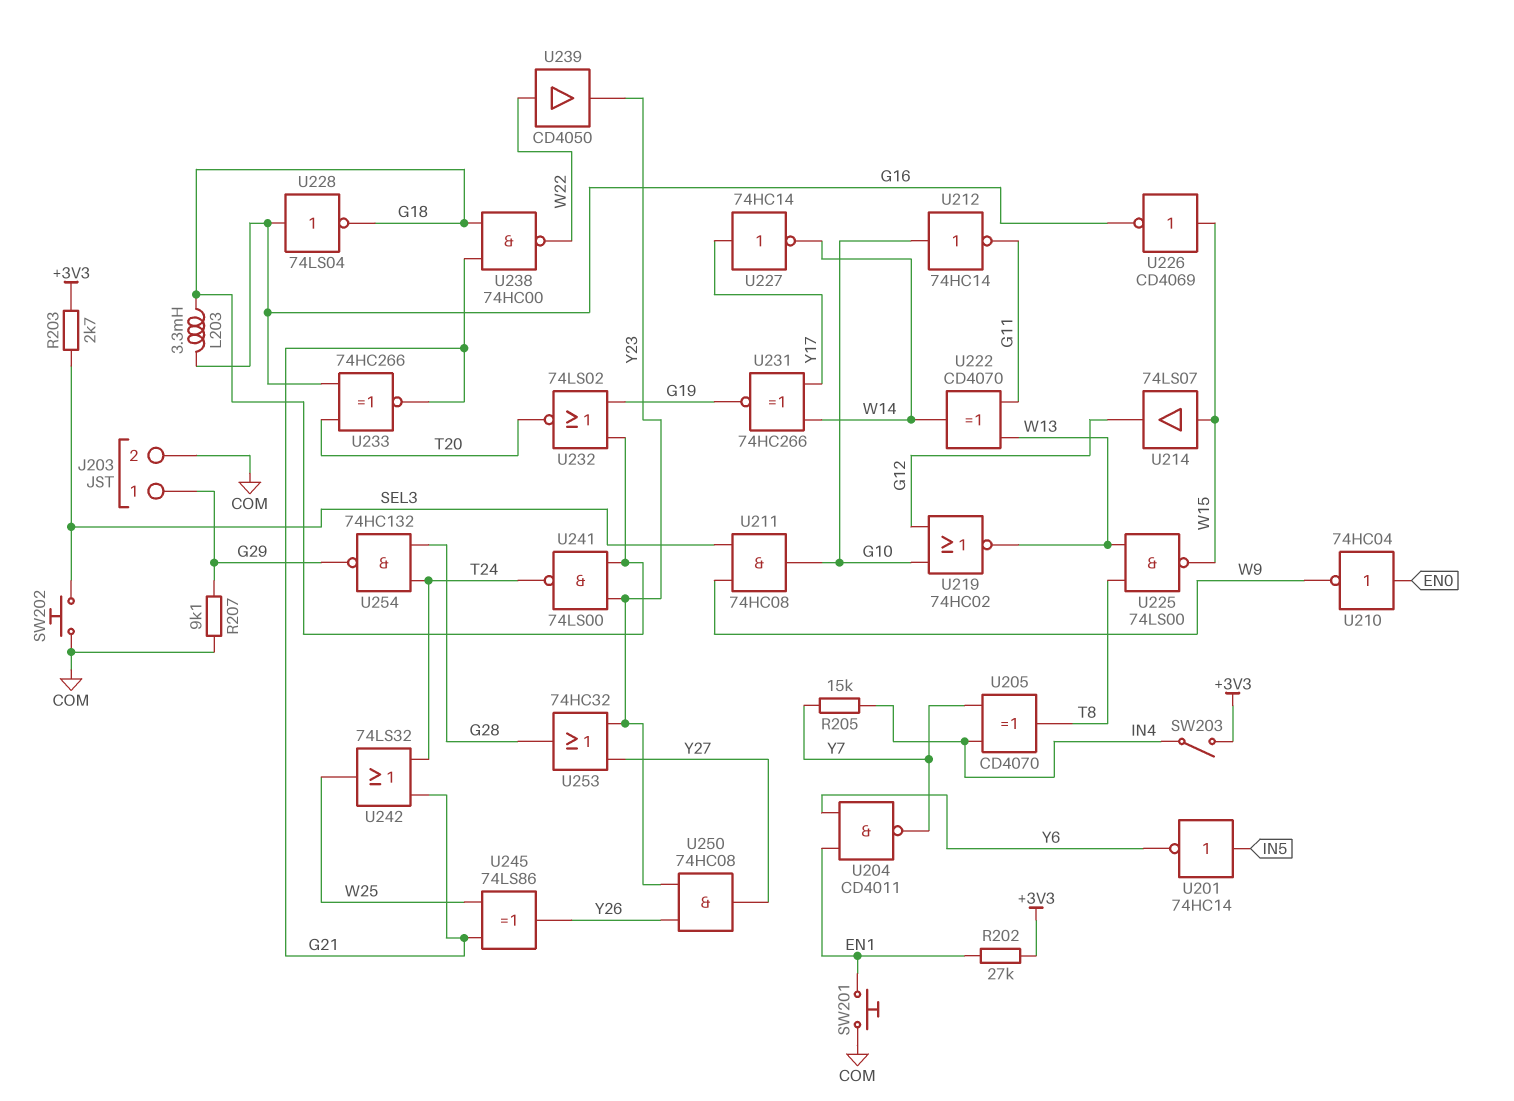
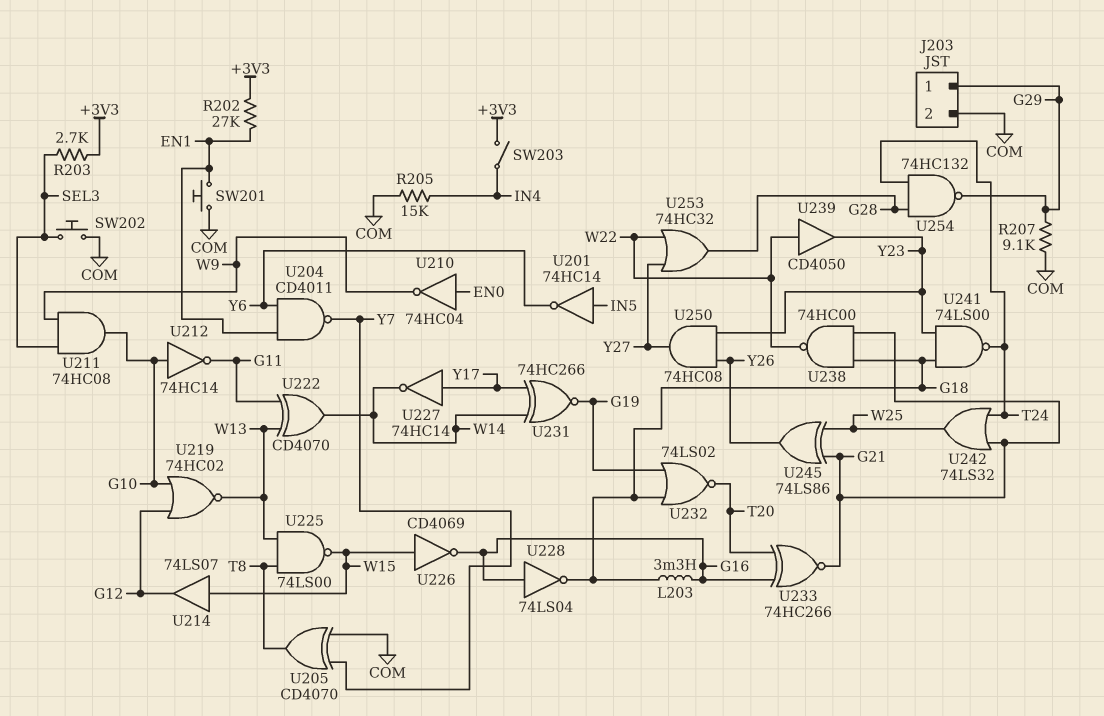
R205: 15k (IN4, Y7) -> 15k (COM, IN4)
U205: XOR CD4070 (in IN4, in Y7, out T8) -> XOR CD4070 (in COM, in Y7, out T8)
U253: OR 74HC32 (in Y23, in Y27, out G28) -> OR 74HC32 (in W22, in Y27, out G28)

